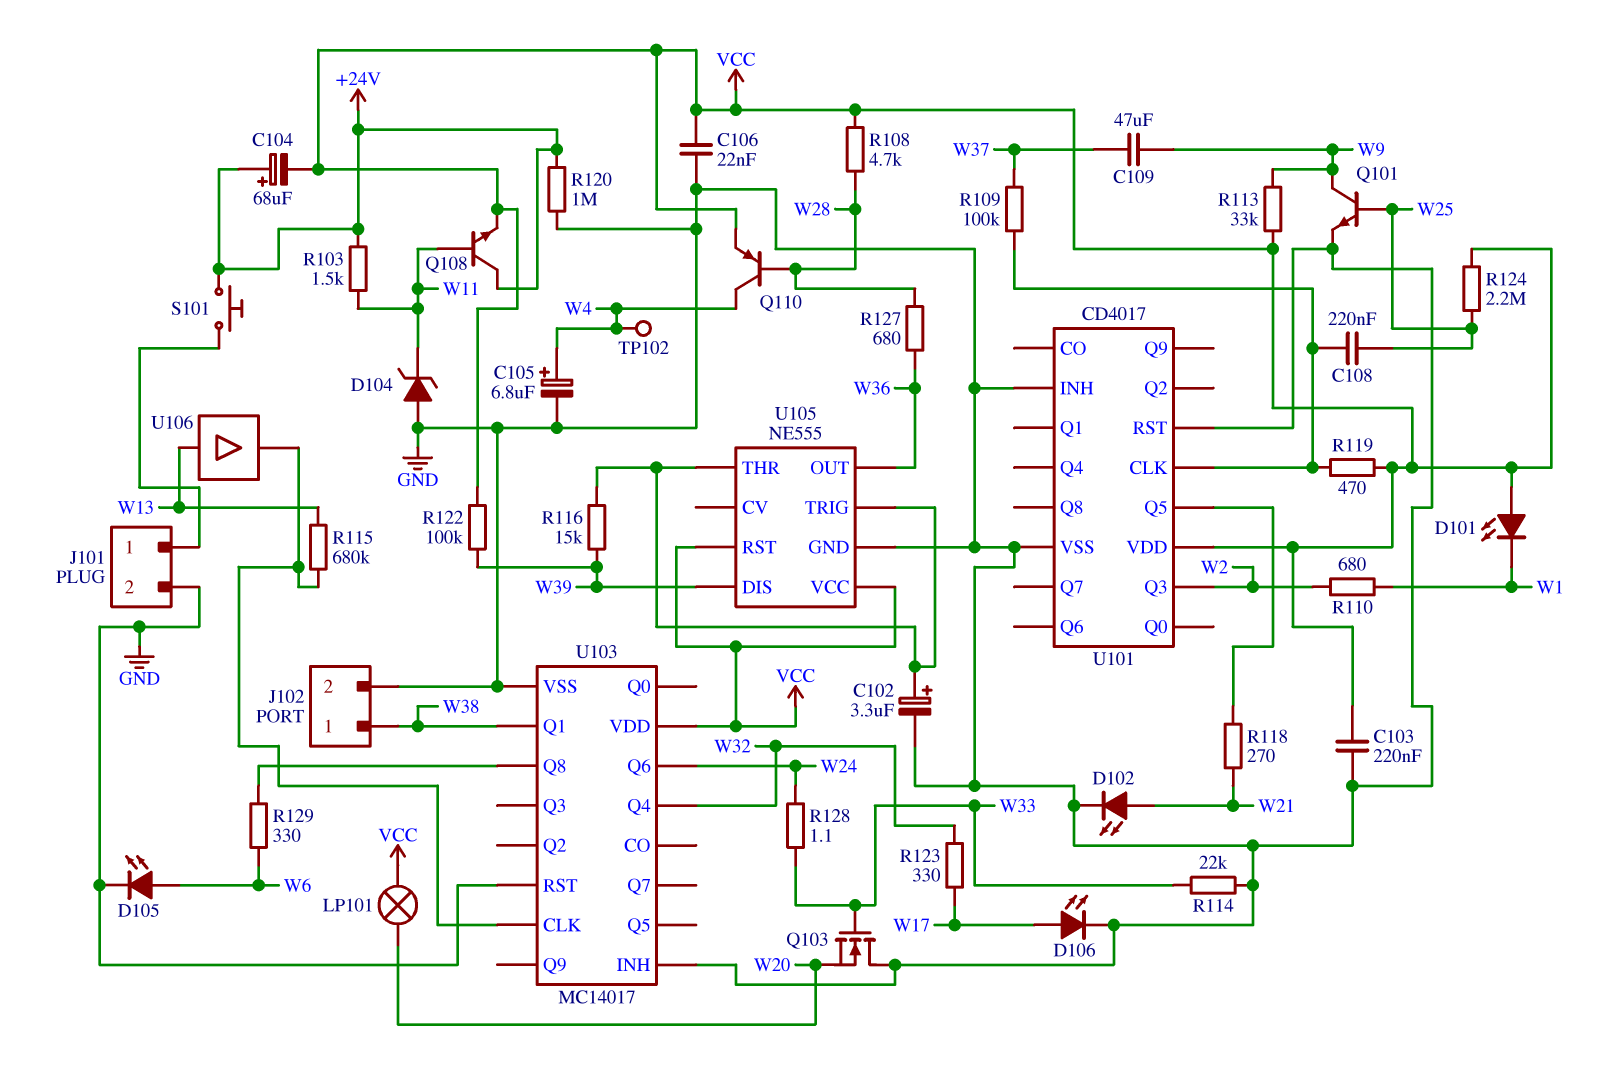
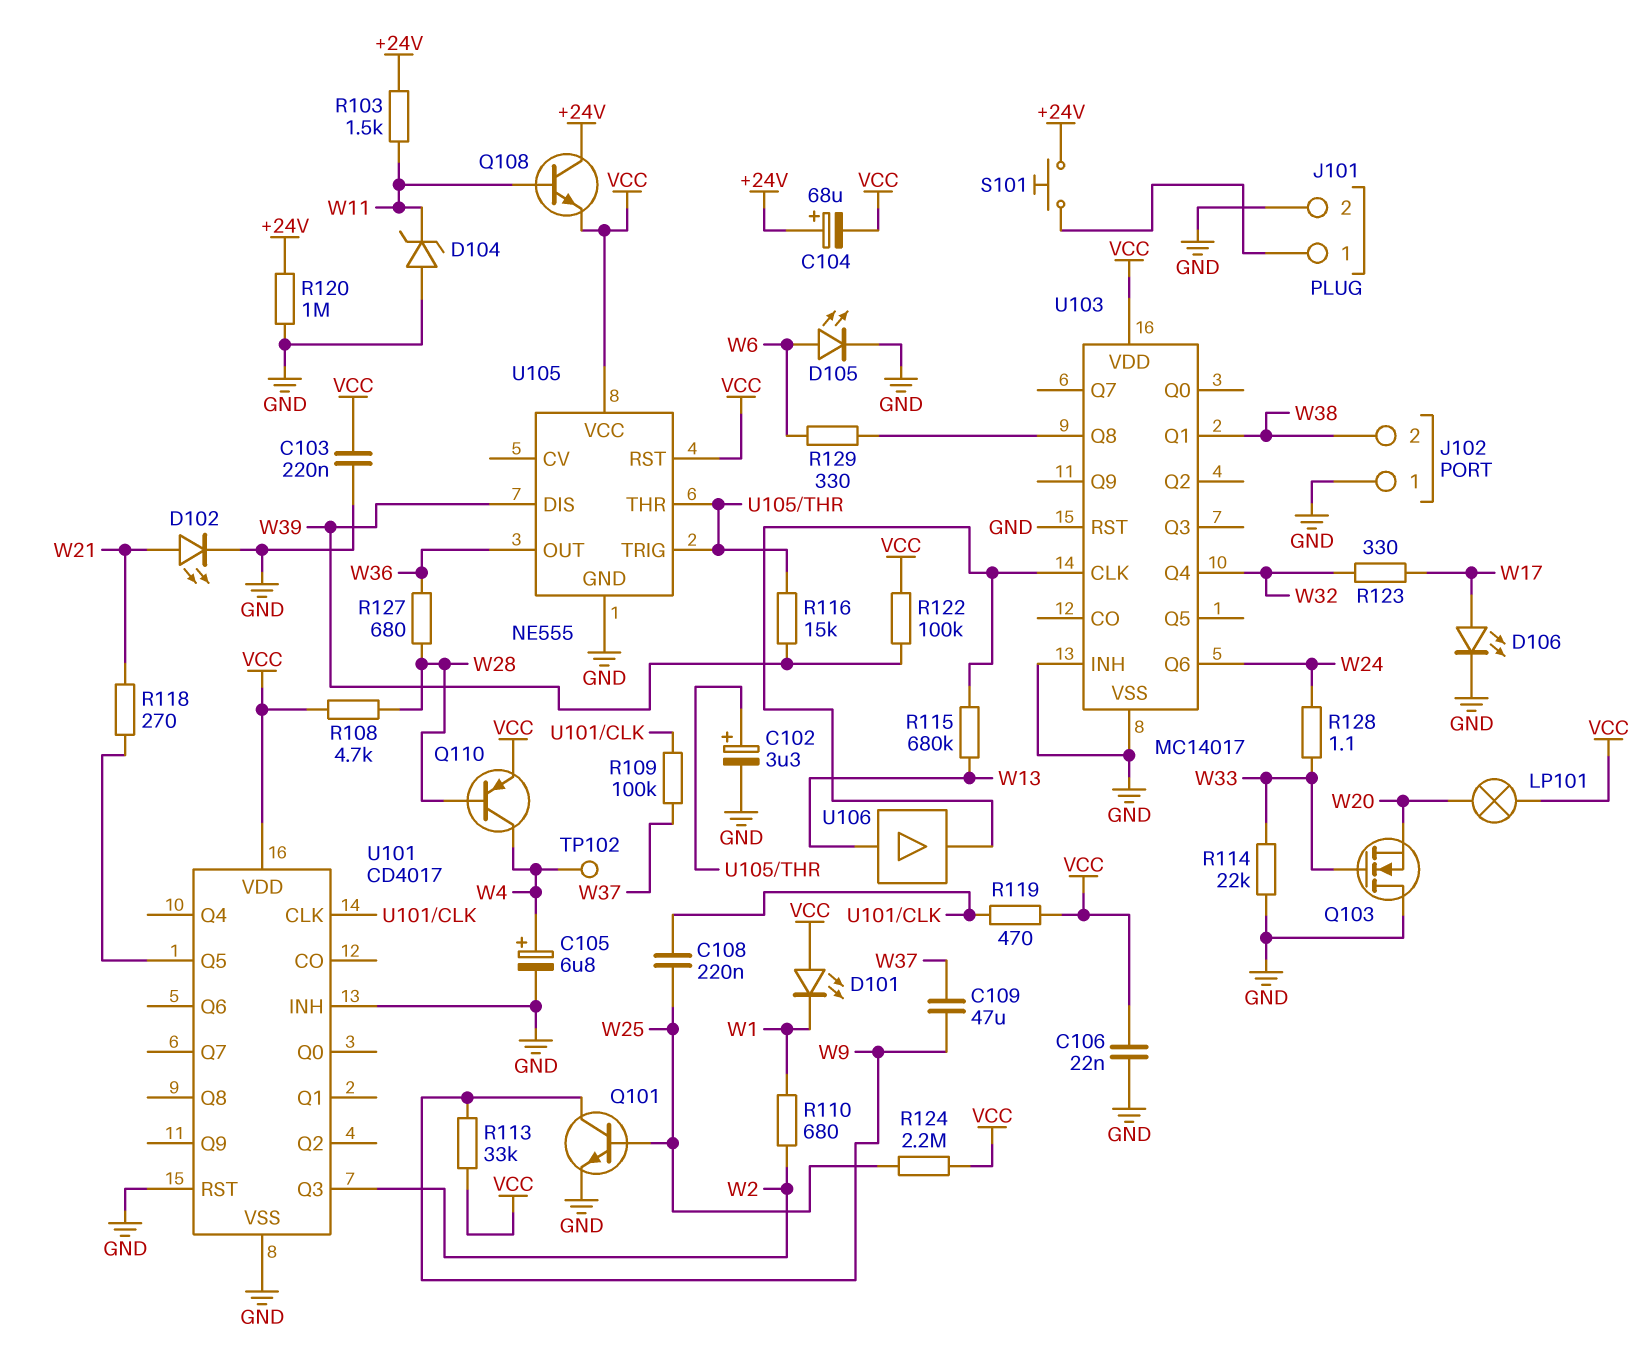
J102 pin 1: W38 -> GND
J102 pin 2: GND -> W38

